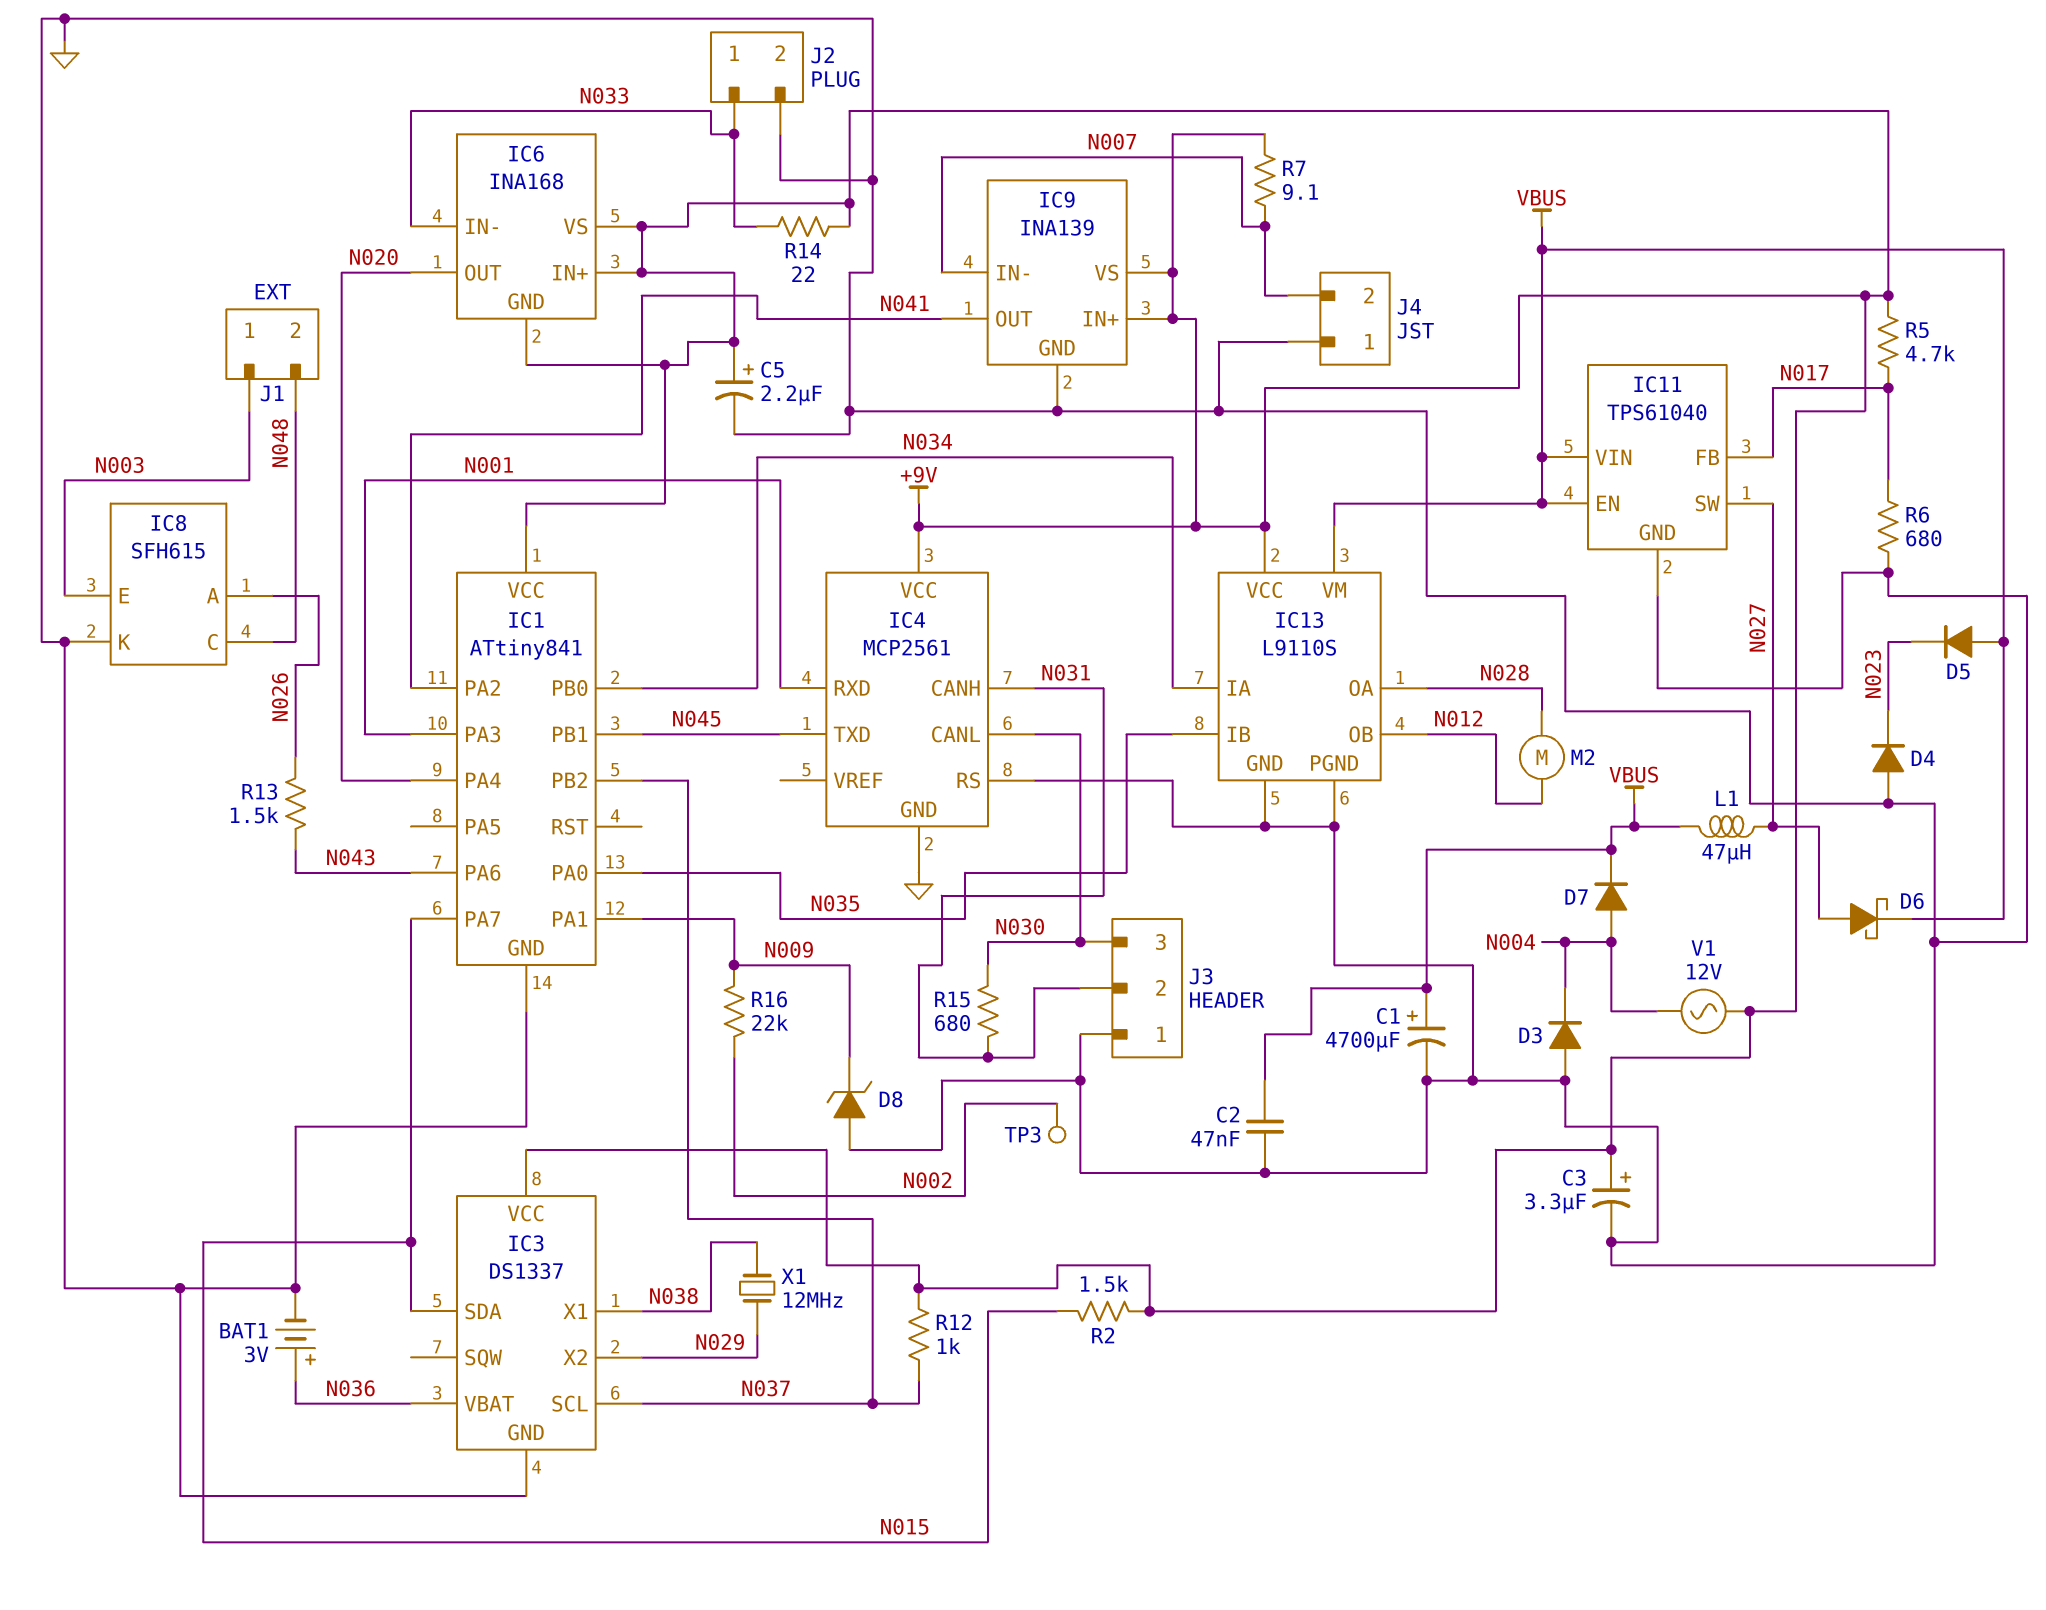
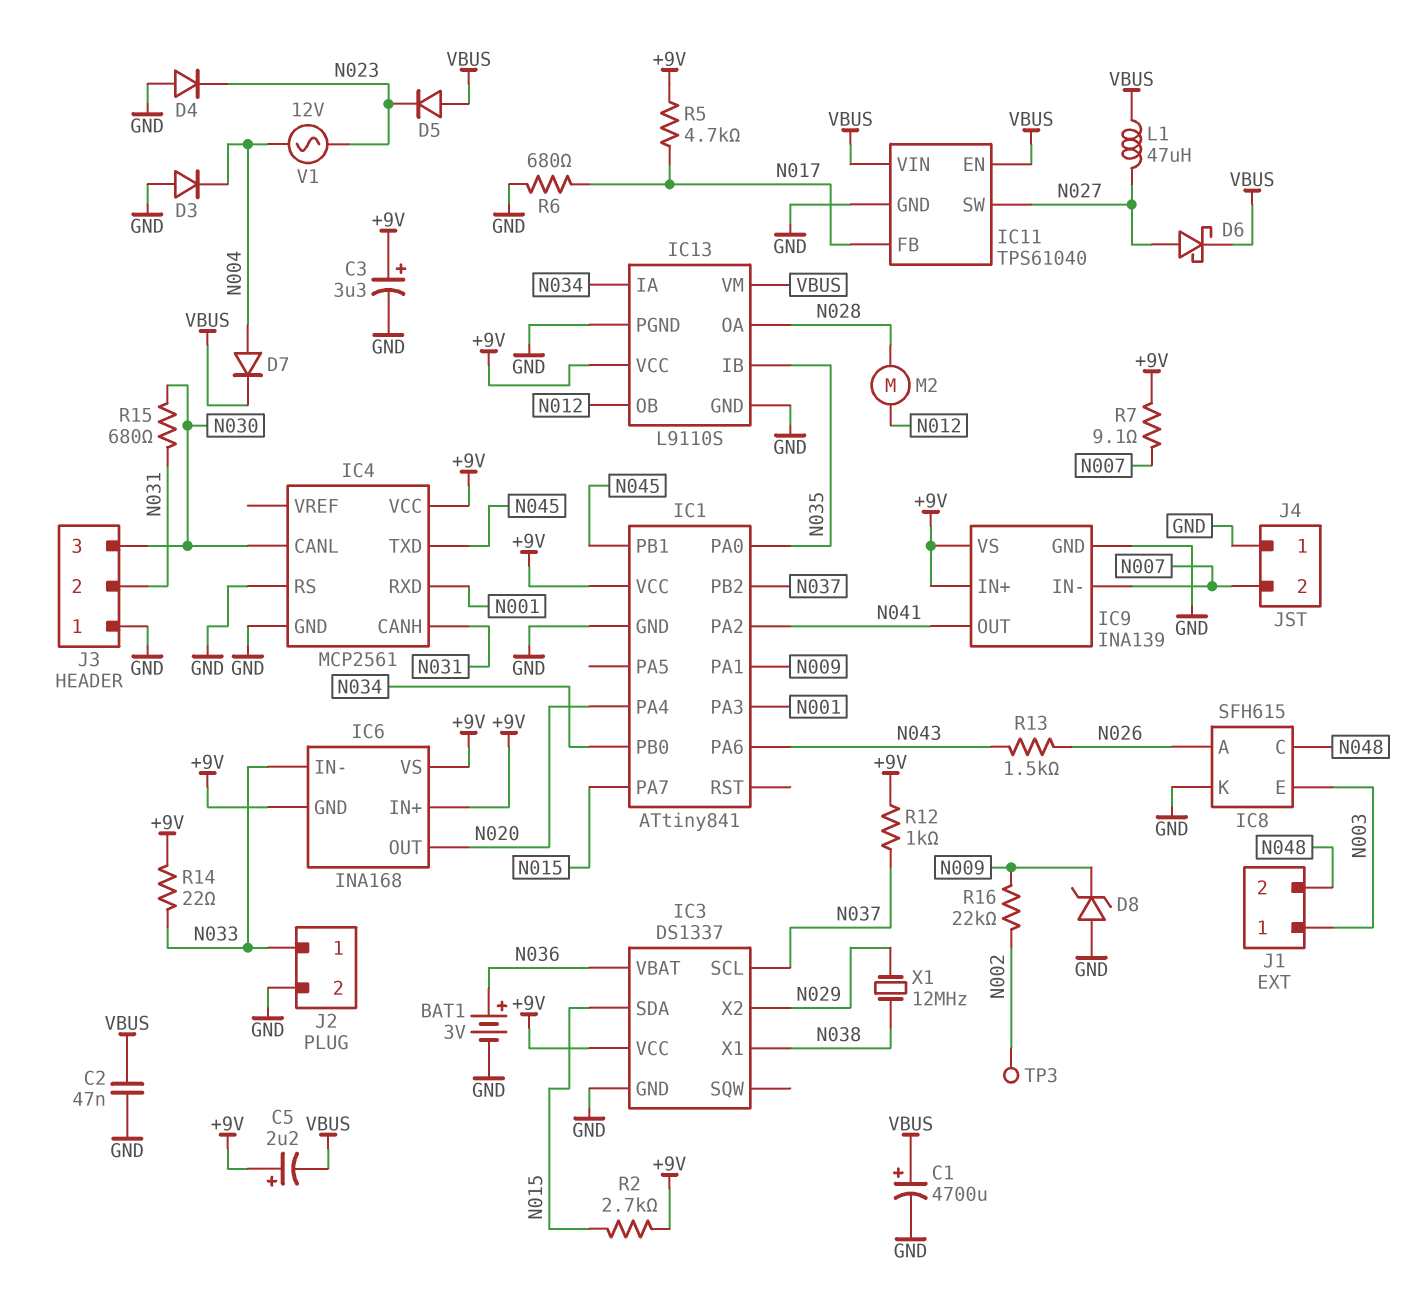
C5: 2.2uF (plus +9V, minus GND) -> 2.2uF (plus +9V, minus VBUS)
R2: 1.5k (+9V, N015) -> 2.7k (+9V, N015)
V1: AC 12V (+9V, N004) -> AC 12V (N004, N023)

